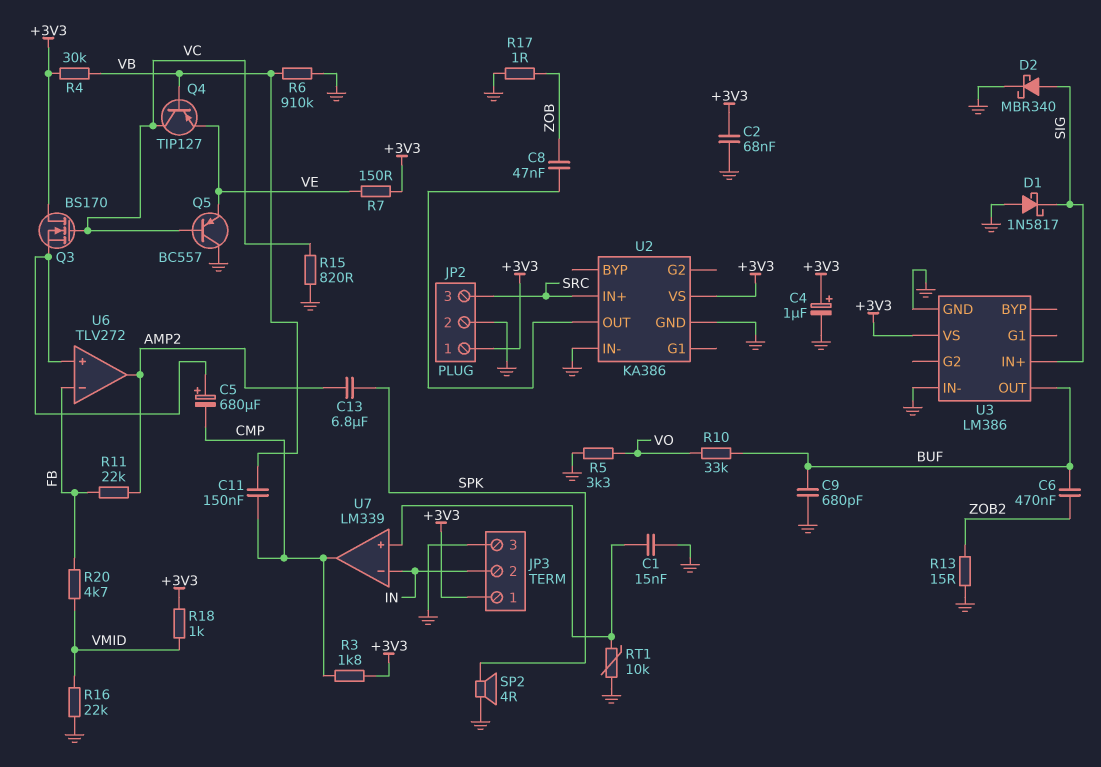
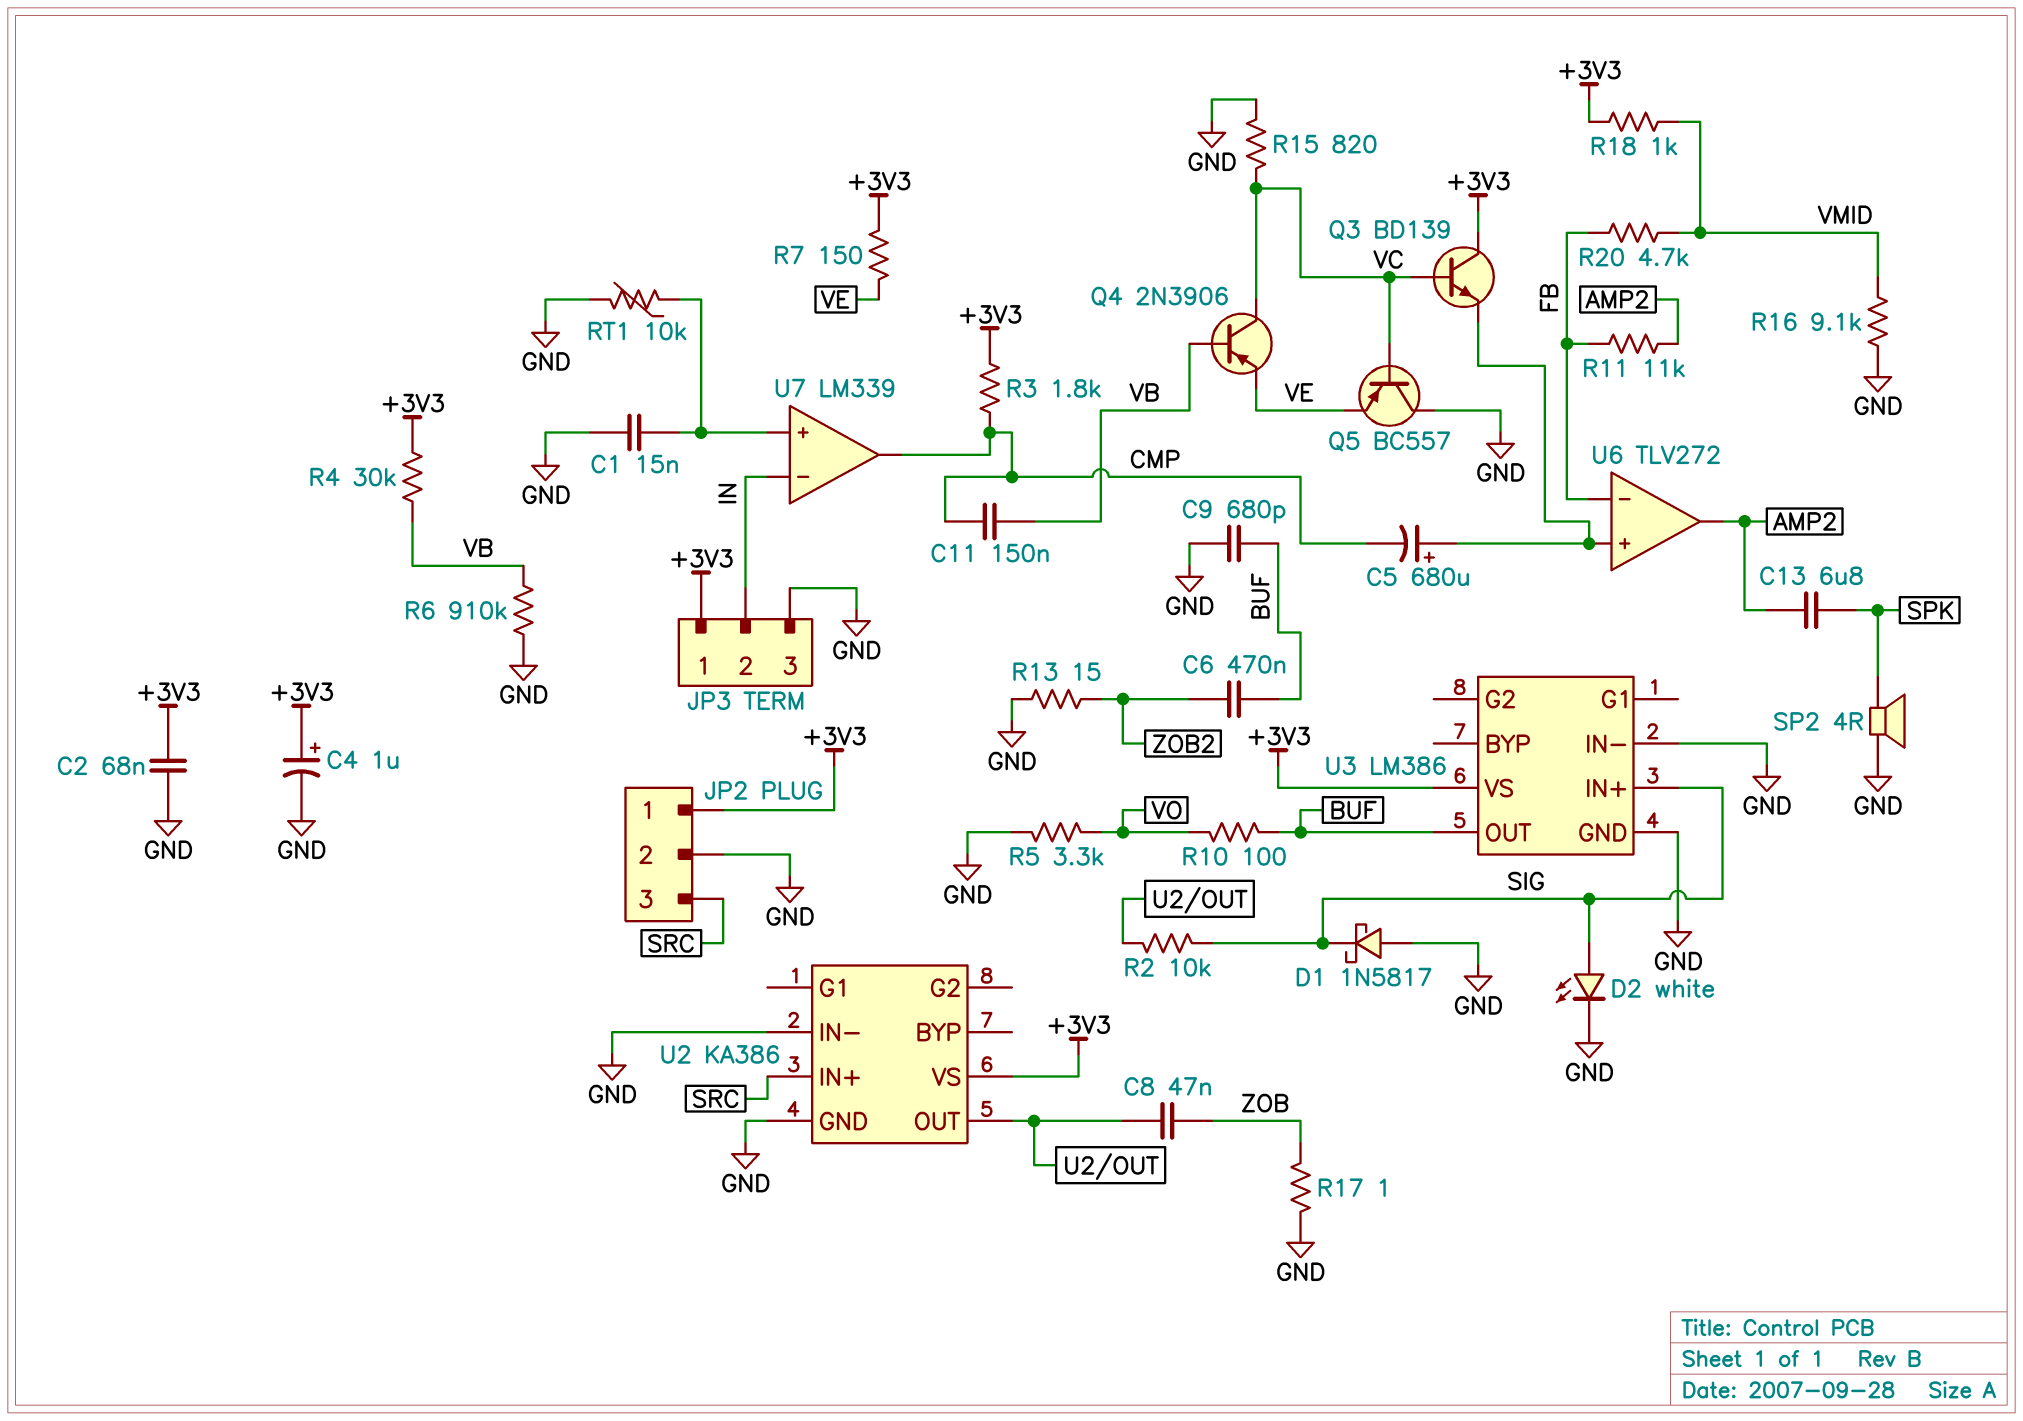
D2: schottky MBR340 (A SIG, K GND) -> LED white (A SIG, K GND)
Q3: NMOS BS170 (G VC, D +3V3, S U6/in+) -> NPN BD139 (B VC, C +3V3, E U6/in+)
Q4: PNP TIP127 (B VB, C VC, E VE) -> PNP 2N3906 (B VB, C VC, E VE)
R2: none -> 10k (SIG, U2/OUT)
R10: 33k (BUF, VO) -> 100 (BUF, VO)
R11: 22k (AMP2, FB) -> 11k (AMP2, FB)
R16: 22k (GND, VMID) -> 9.1k (GND, VMID)

